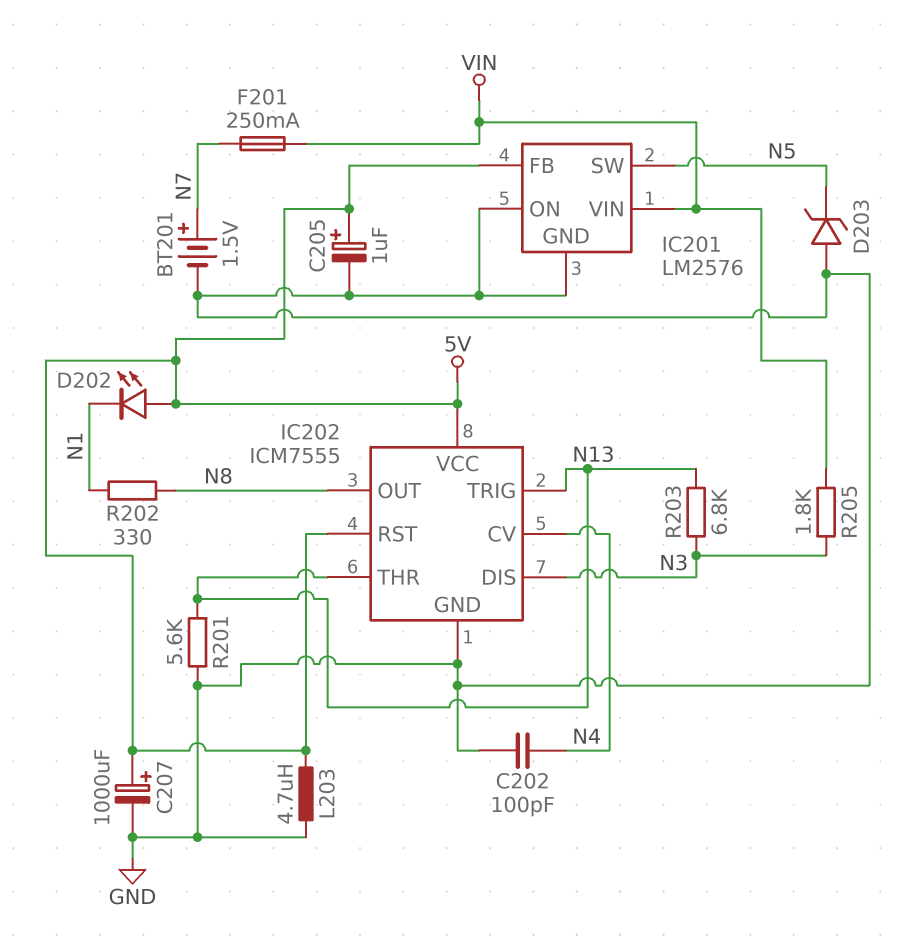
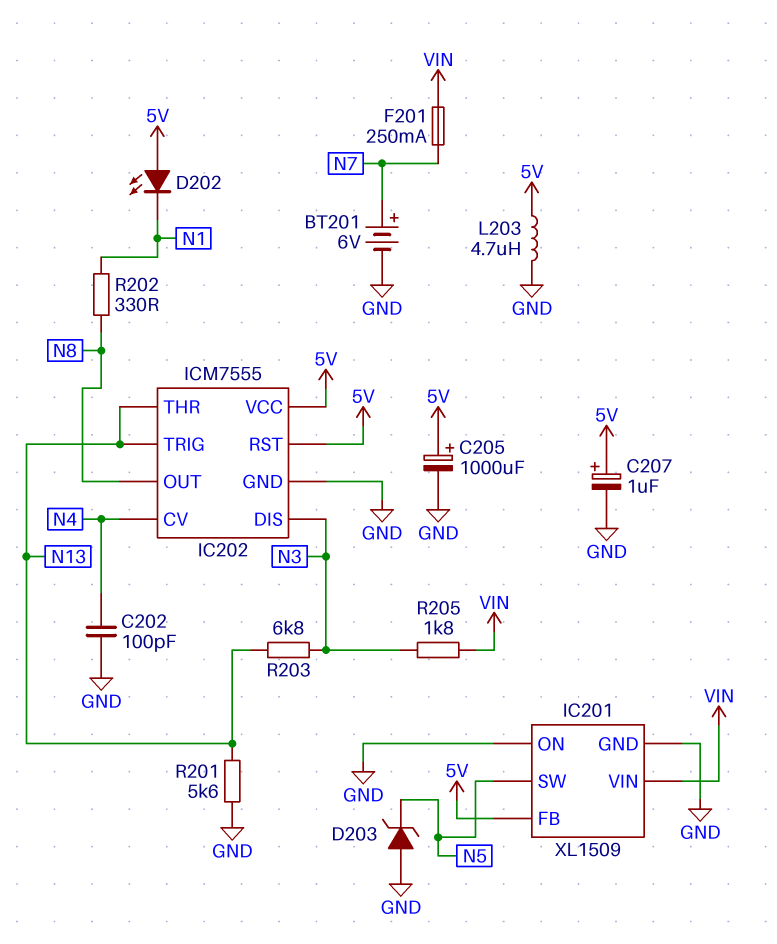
BT201: 1.5V (plus N7, minus GND) -> 6V (plus N7, minus GND)
C205: 1uF (plus 5V, minus GND) -> 1000uF (plus 5V, minus GND)
C207: 1000uF (plus 5V, minus GND) -> 1uF (plus 5V, minus GND)
IC201: LM2576 -> XL1509

